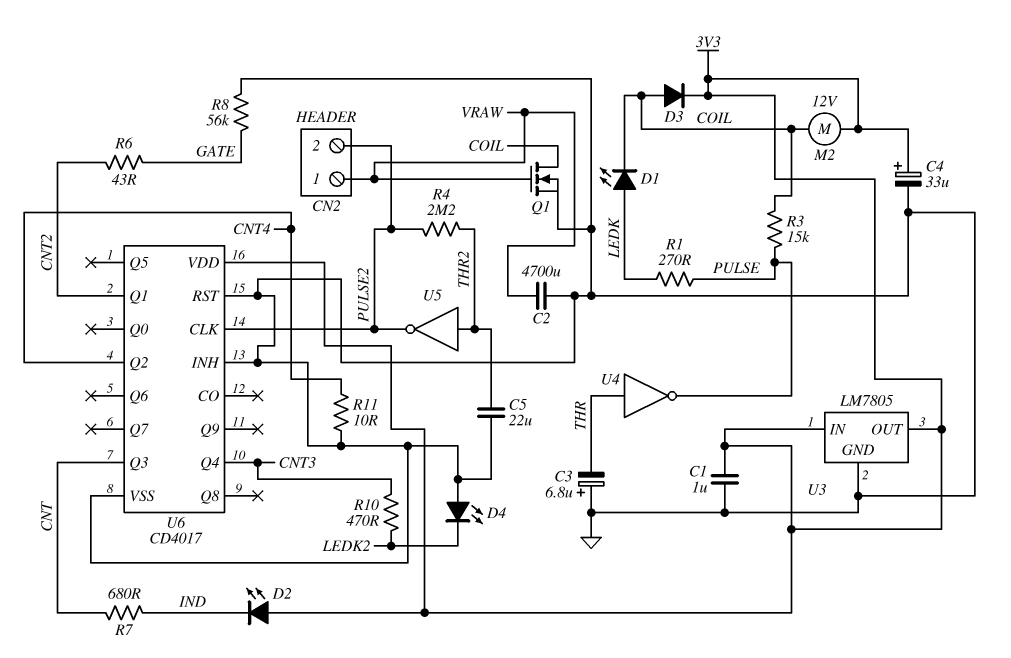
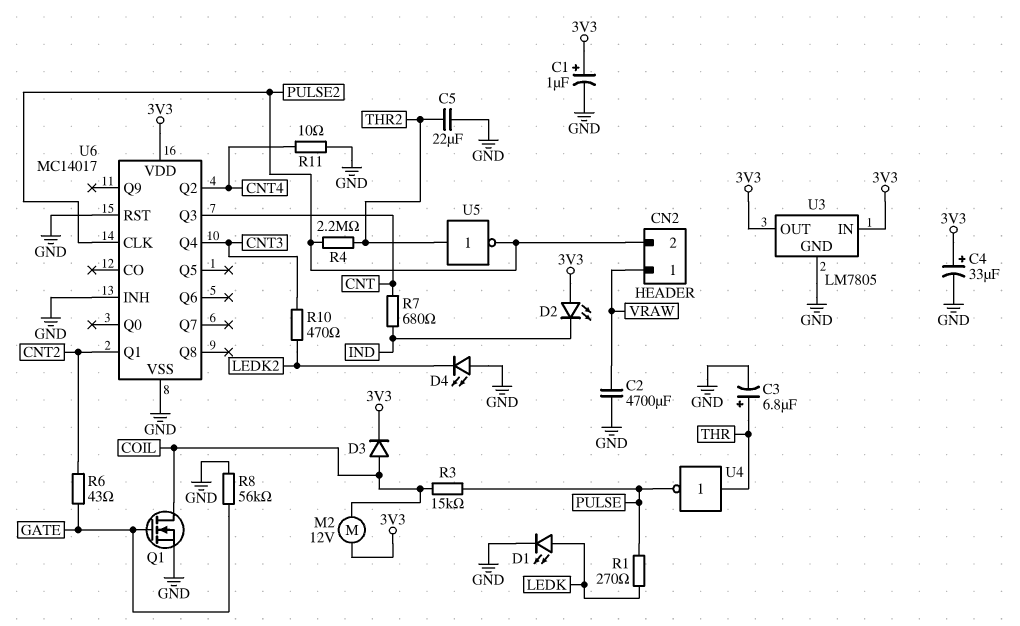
C1: 1uF (3V3, GND) -> 1uF (plus 3V3, minus GND)
C3: 6.8uF (plus GND, minus THR) -> 6.8uF (plus THR, minus GND)
D1: LED (A LEDK, K COIL) -> LED (A LEDK, K GND)
Q1: NMOS (G VRAW, D COIL, S GND) -> NMOS (G GATE, D COIL, S GND)
U6: CD4017 -> MC14017

